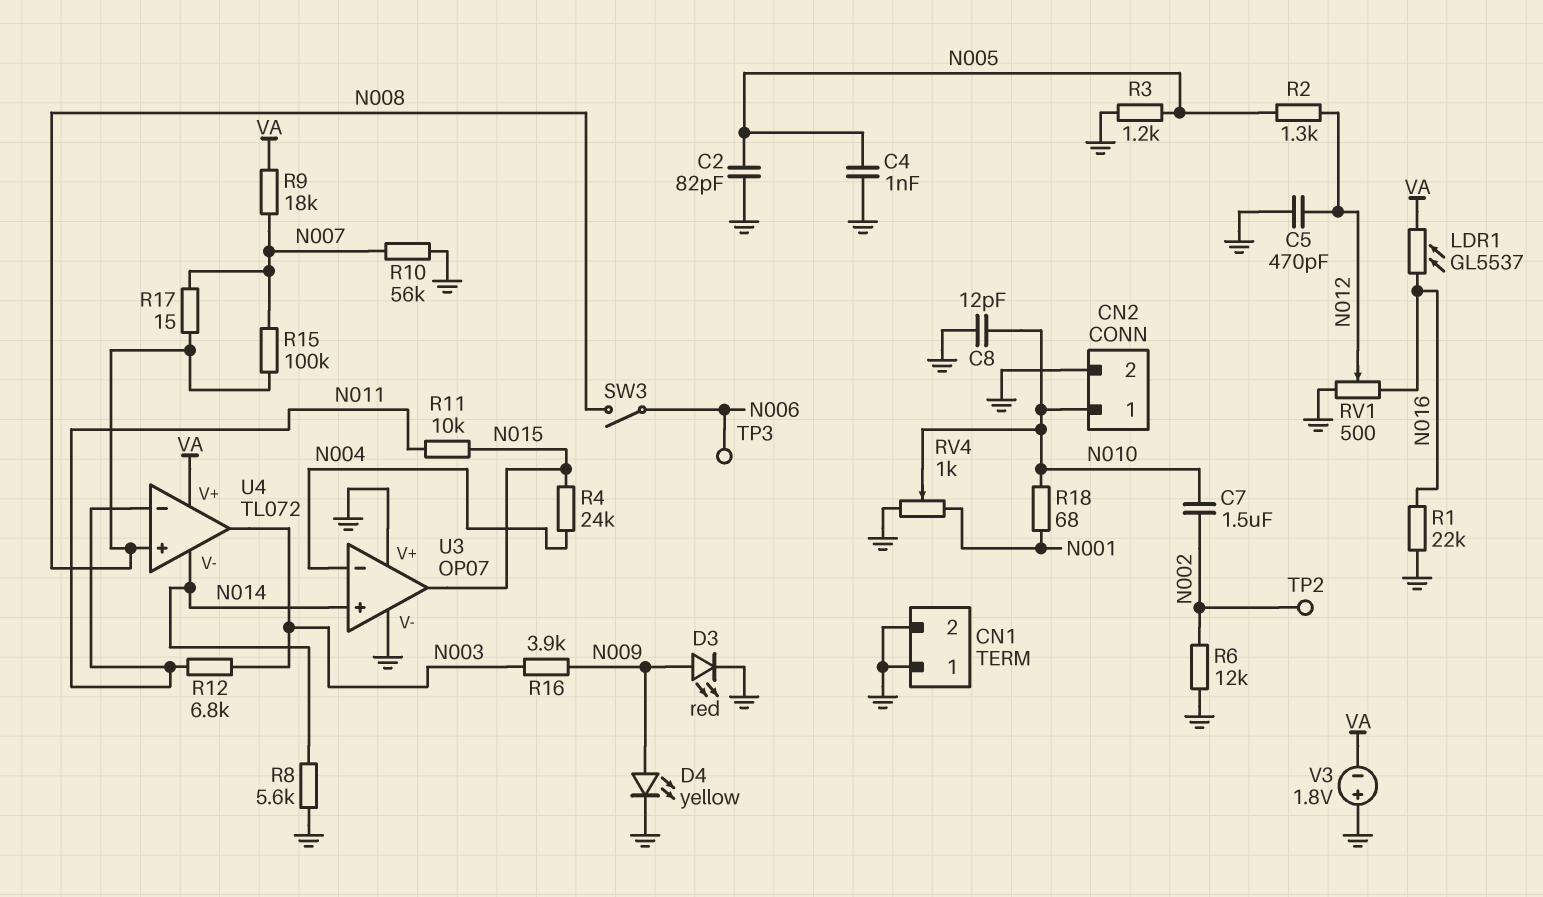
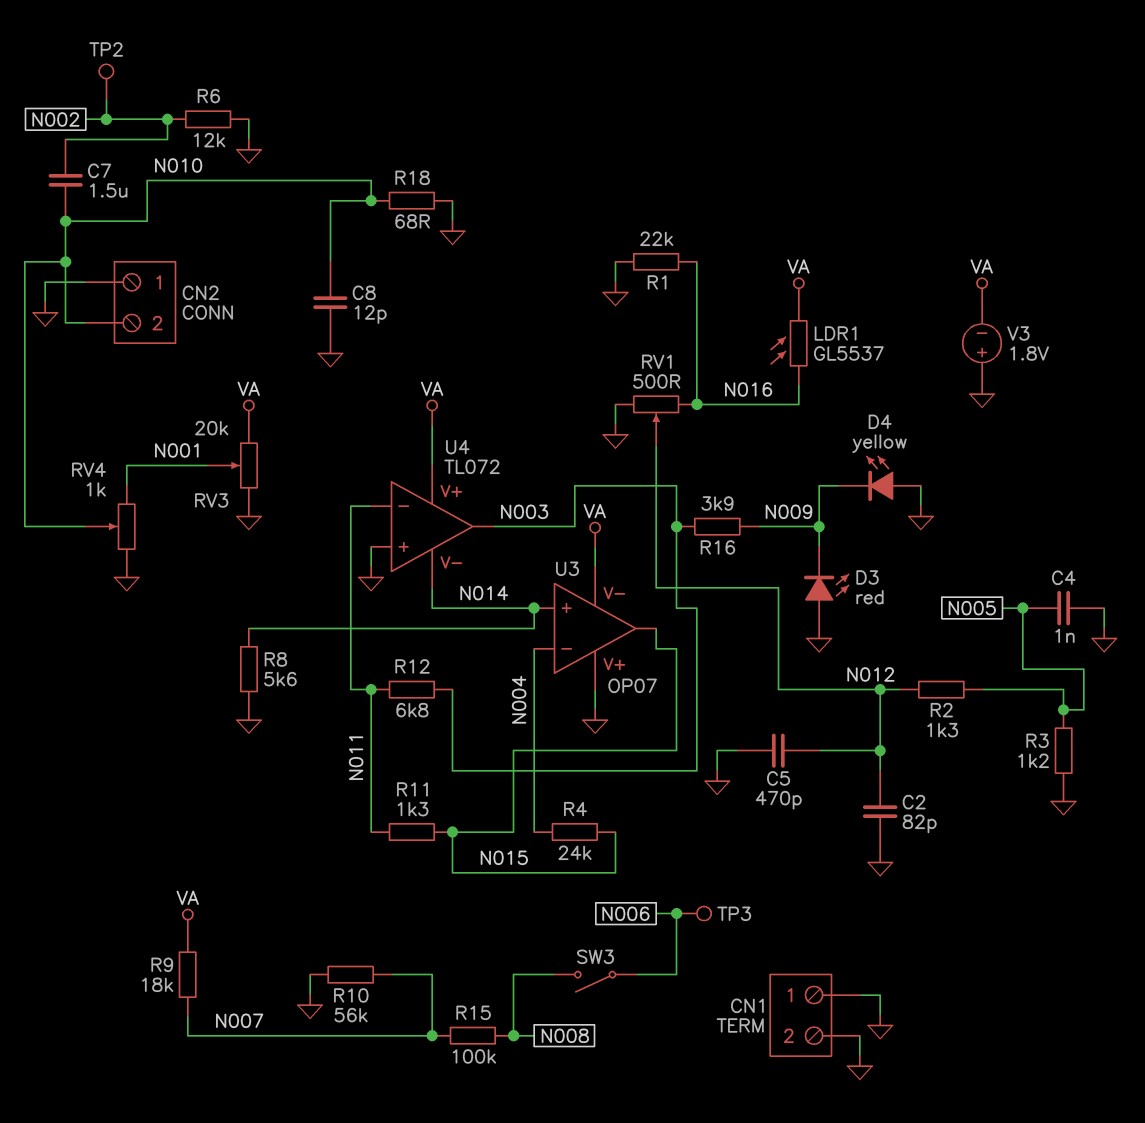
C2: 82pF (GND, N005) -> 82pF (GND, N012)
CN2 pin 1: N010 -> GND
CN2 pin 2: GND -> N010
D3: LED red (A N009, K GND) -> LED red (A GND, K N009)
D4: LED yellow (A N009, K GND) -> LED yellow (A GND, K N009)
R11: 10k (N011, N015) -> 1.3k (N011, N015)
R17: 15 (N007, N008) -> none
R18: 68 (N001, N010) -> 68 (GND, N010)
RV3: none -> 20k (GND, VA, wiper N001)
U3 pin V-: GND -> VA
U4 pin in+: N008 -> GND

